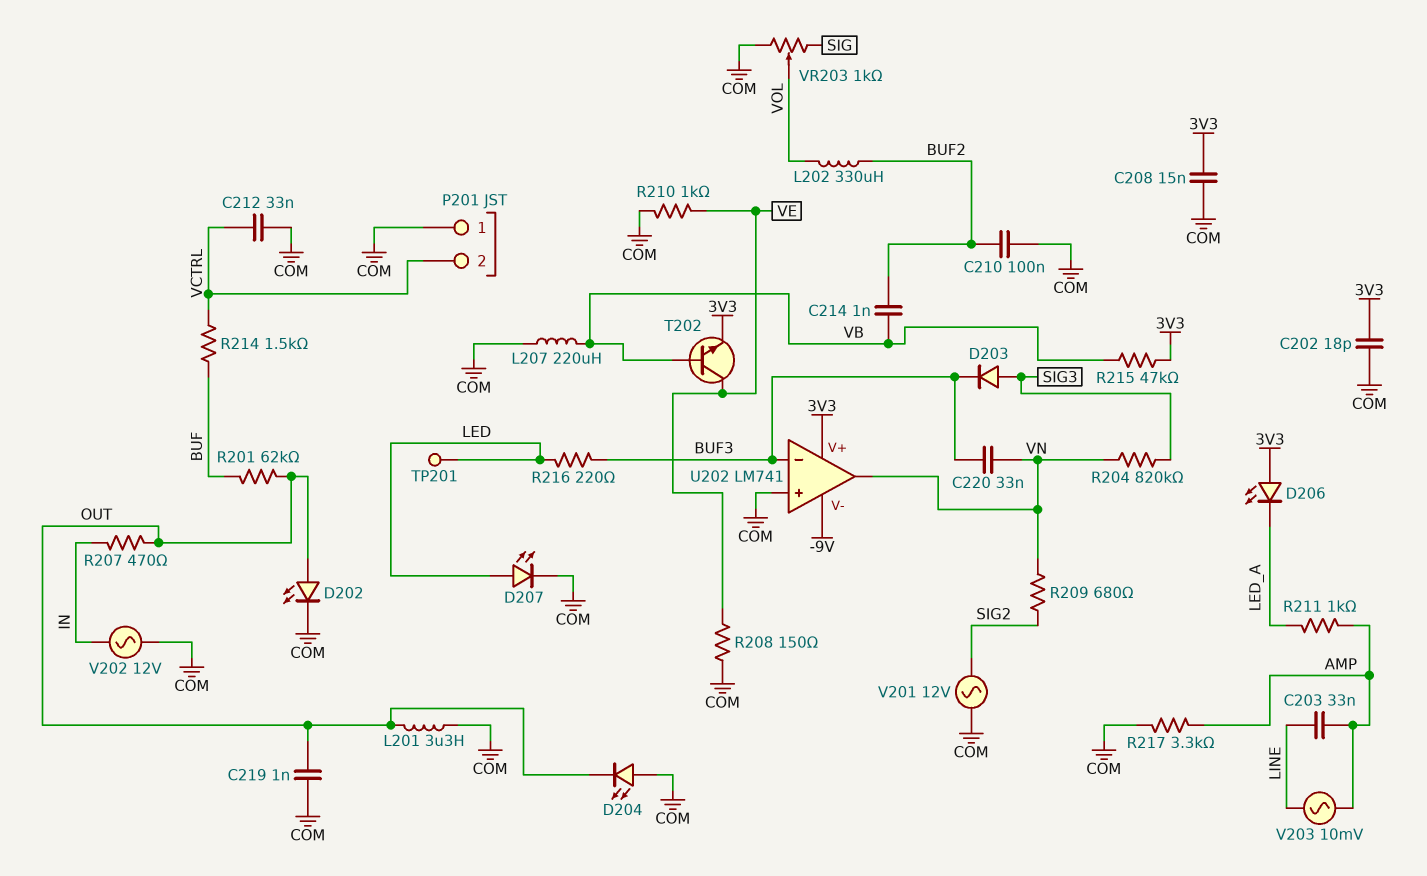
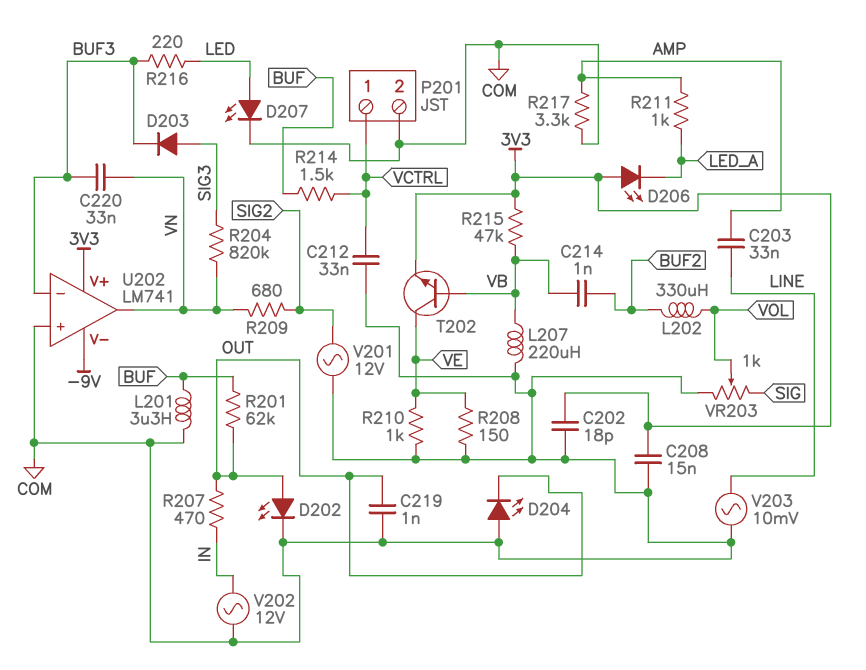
C210: 100nF (BUF2, COM) -> none
L201: 3.3uH (COM, OUT) -> 3.3uH (BUF, COM)
P201 pin 1: COM -> VCTRL
P201 pin 2: VCTRL -> COM
TP201: test point (LED) -> none
V203: AC 10mV (AMP, LINE) -> AC 10mV (COM, LINE)

